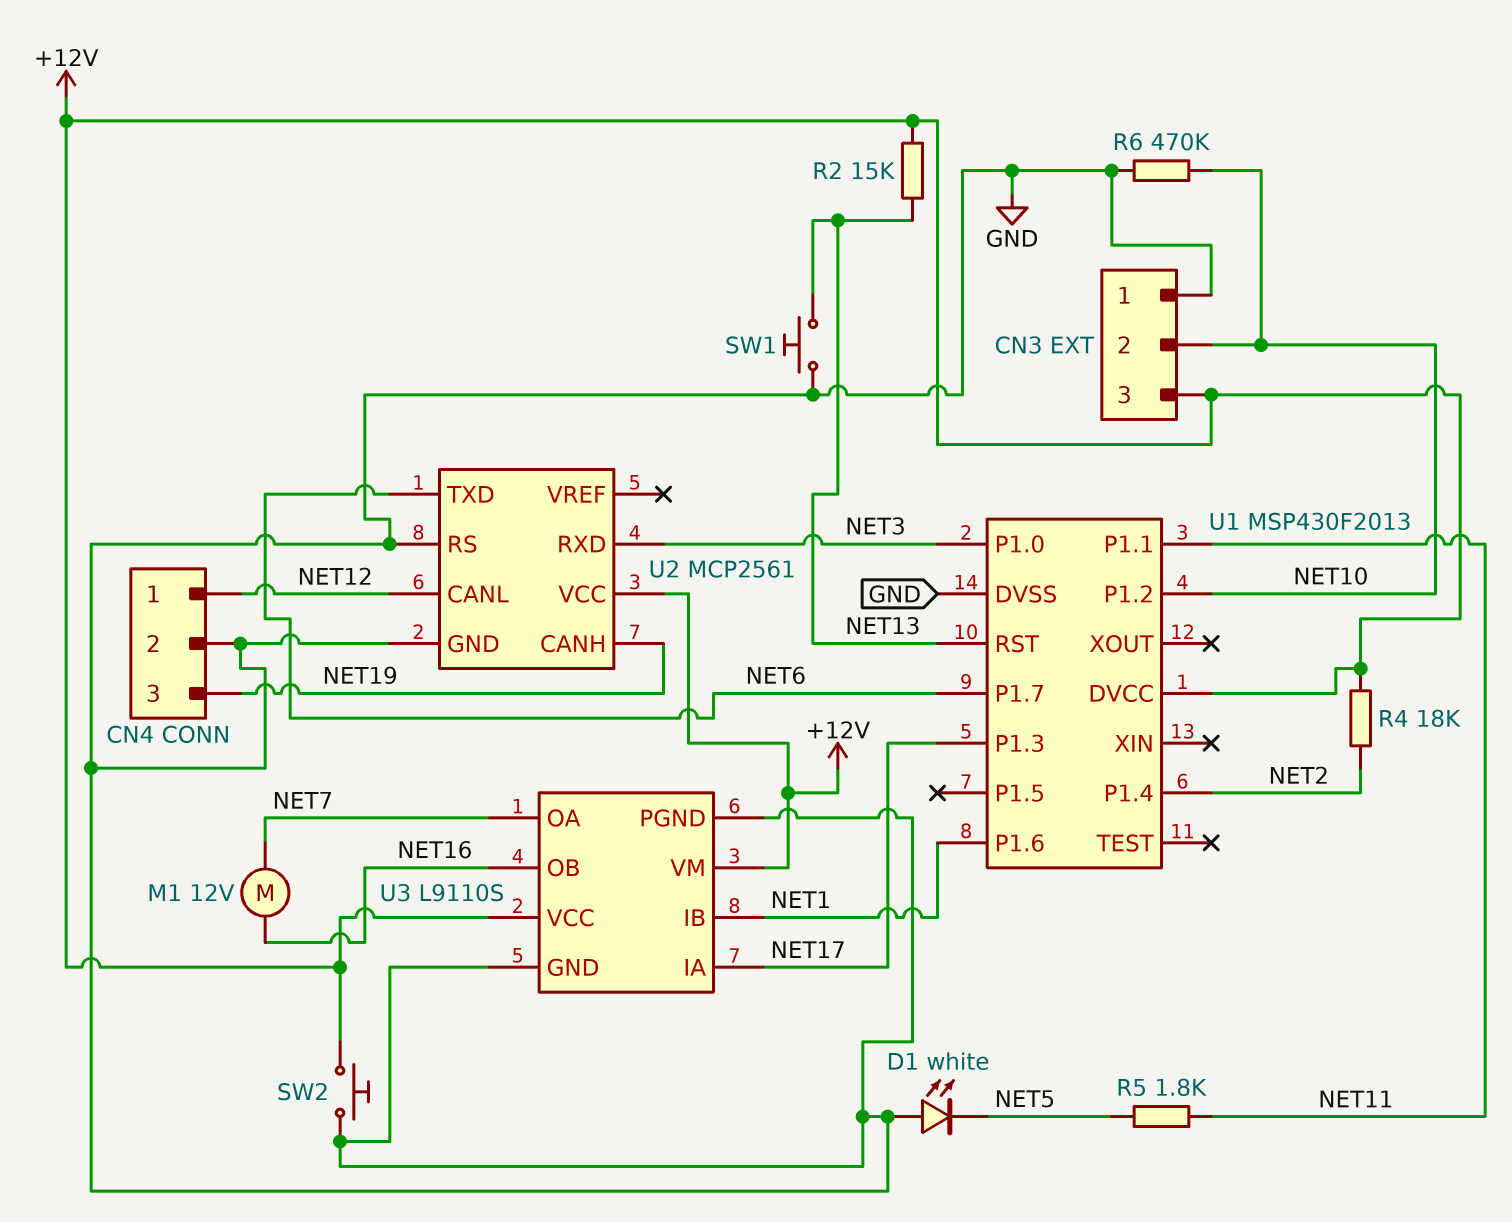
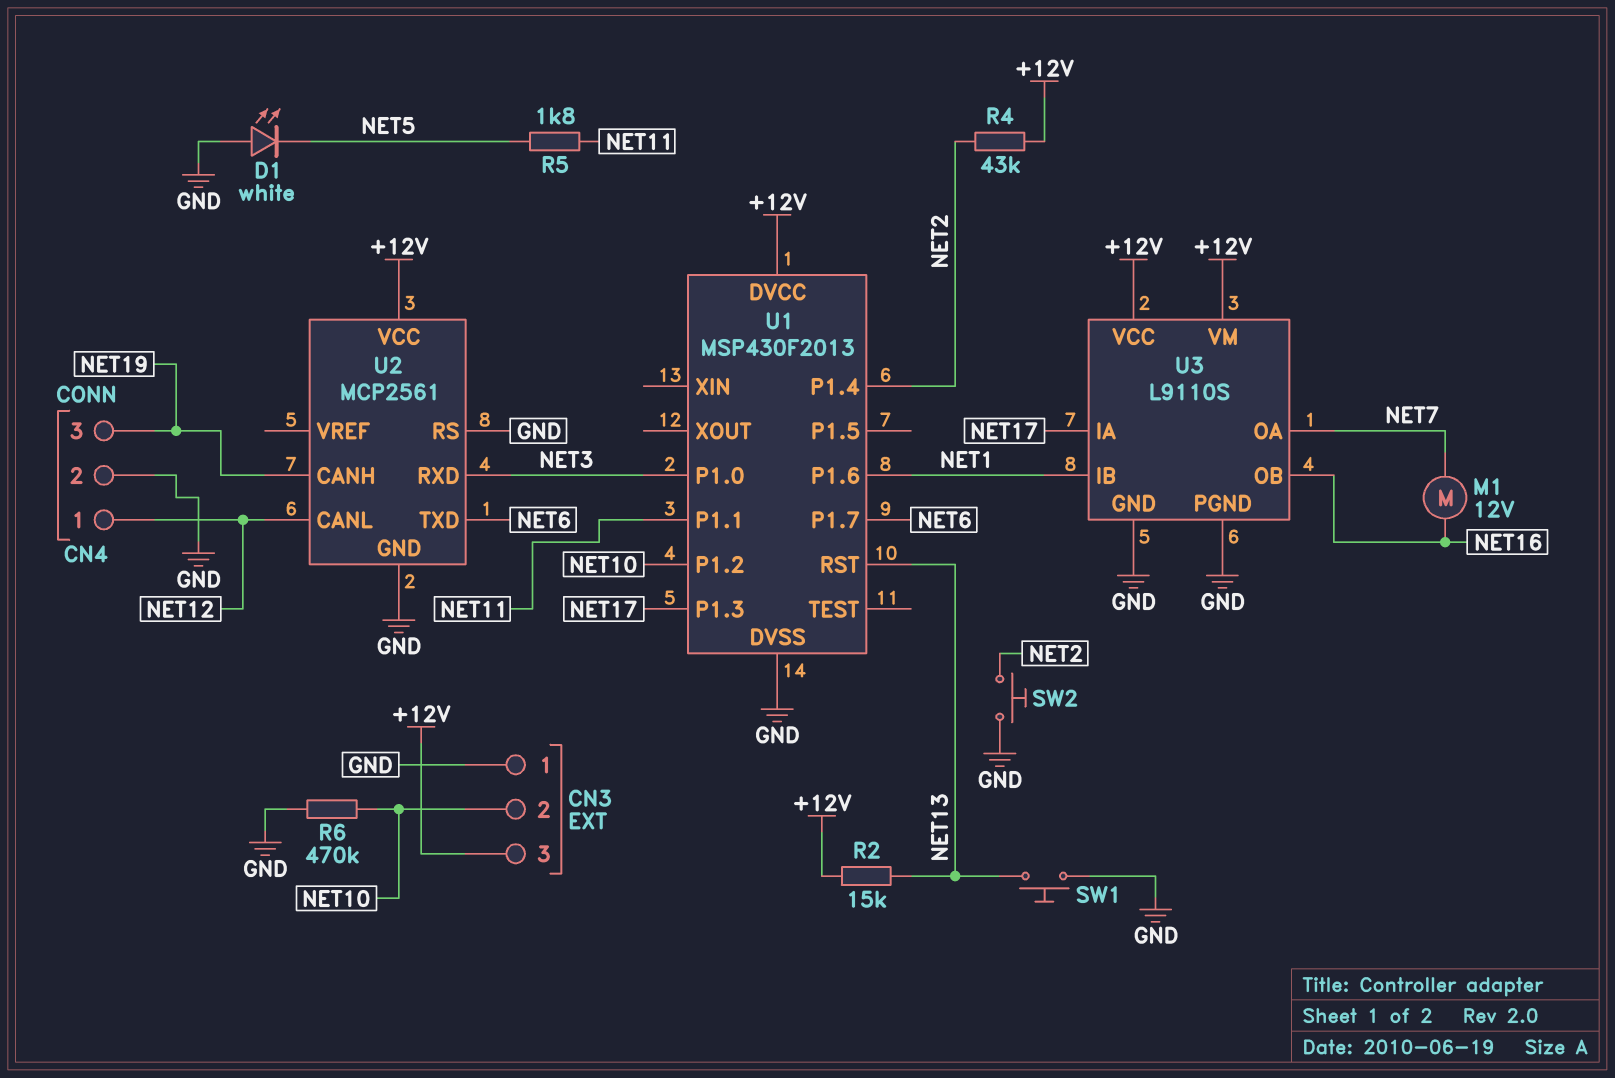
R4: 18k (+12V, NET2) -> 43k (+12V, NET2)
SW2: button (+12V, GND) -> button (GND, NET2)

